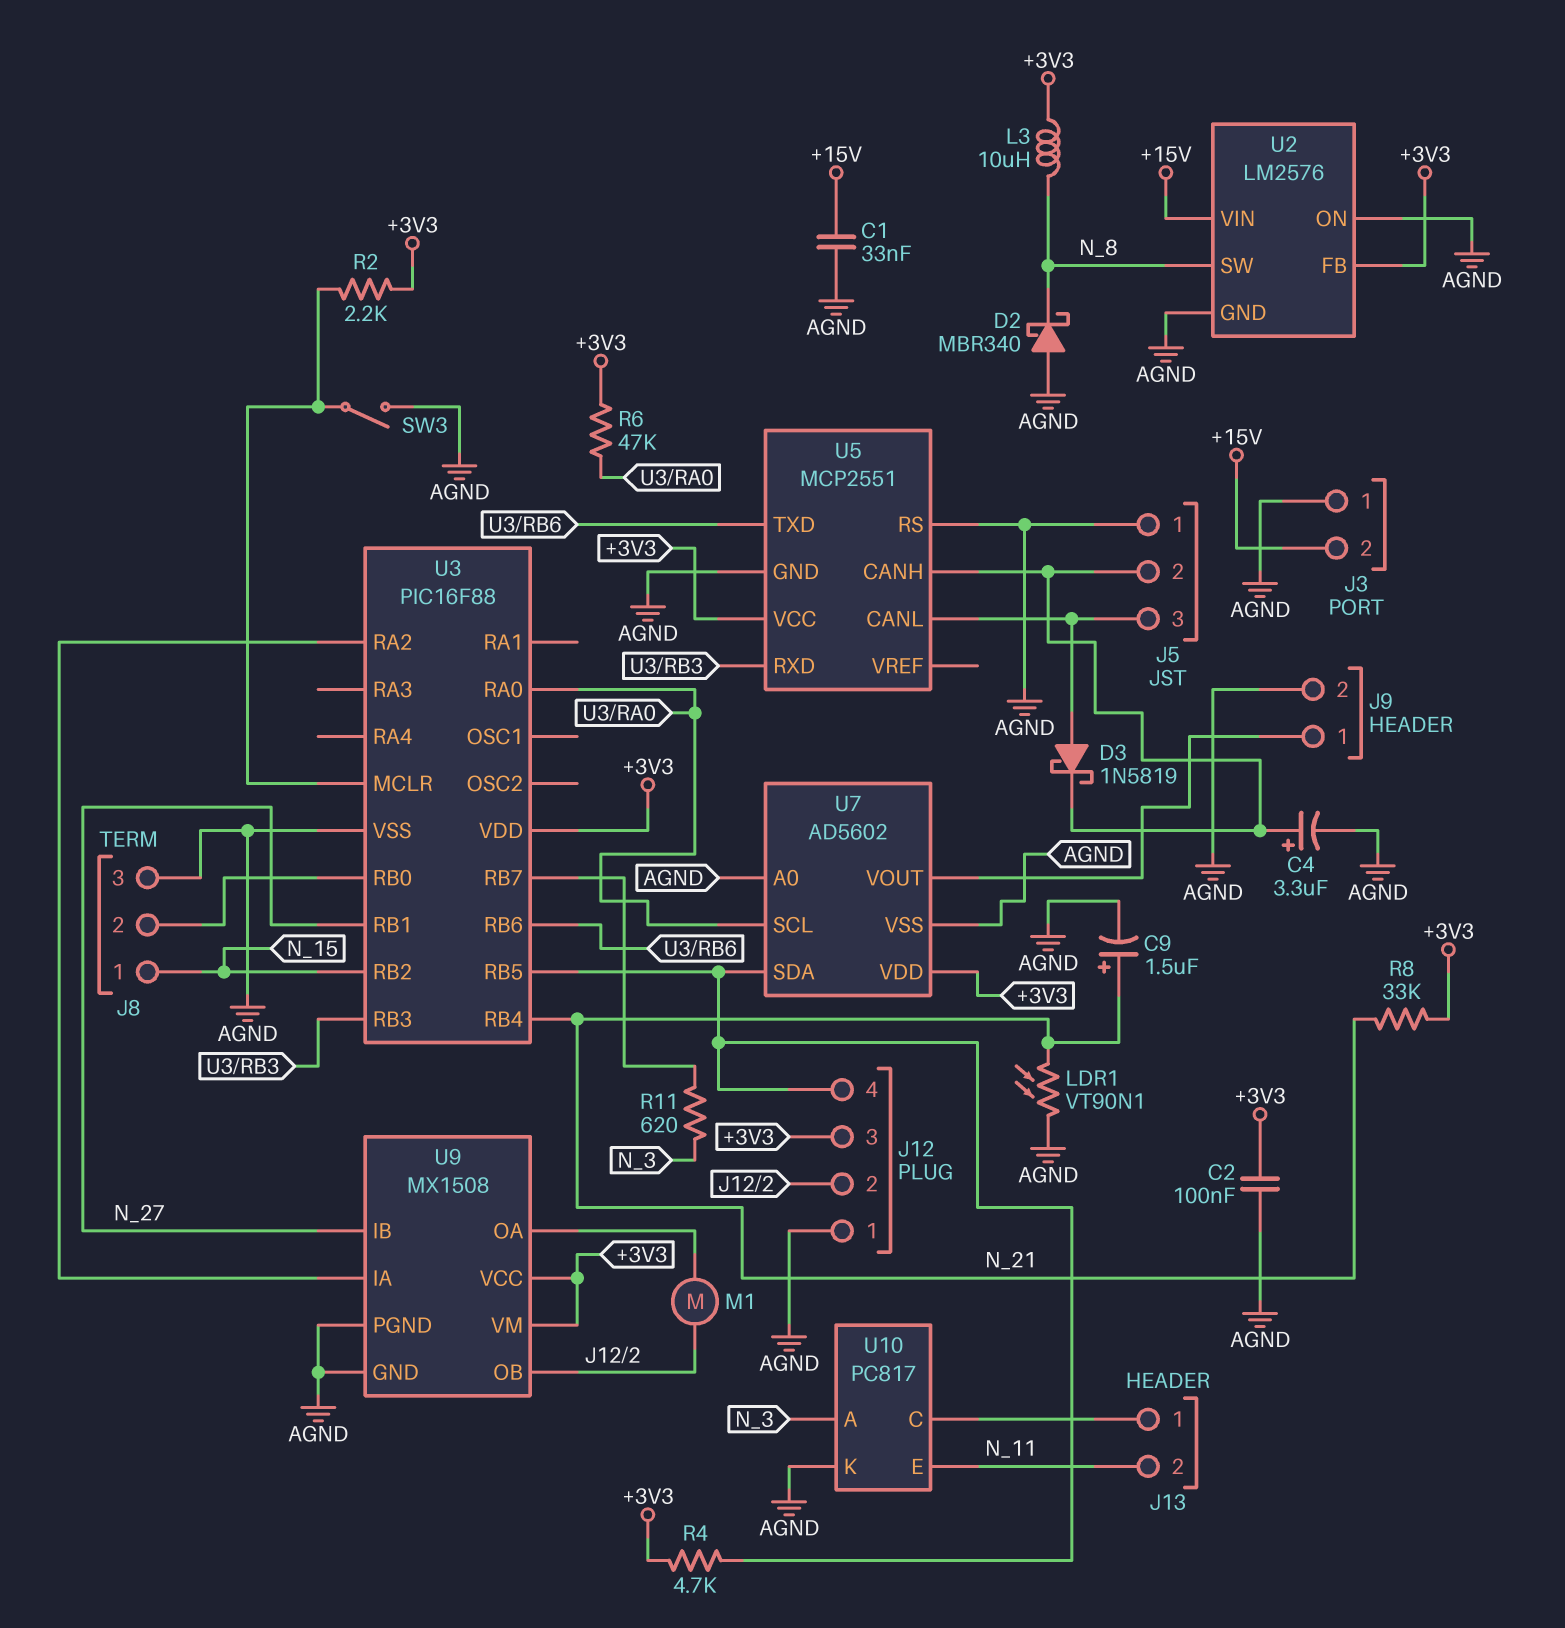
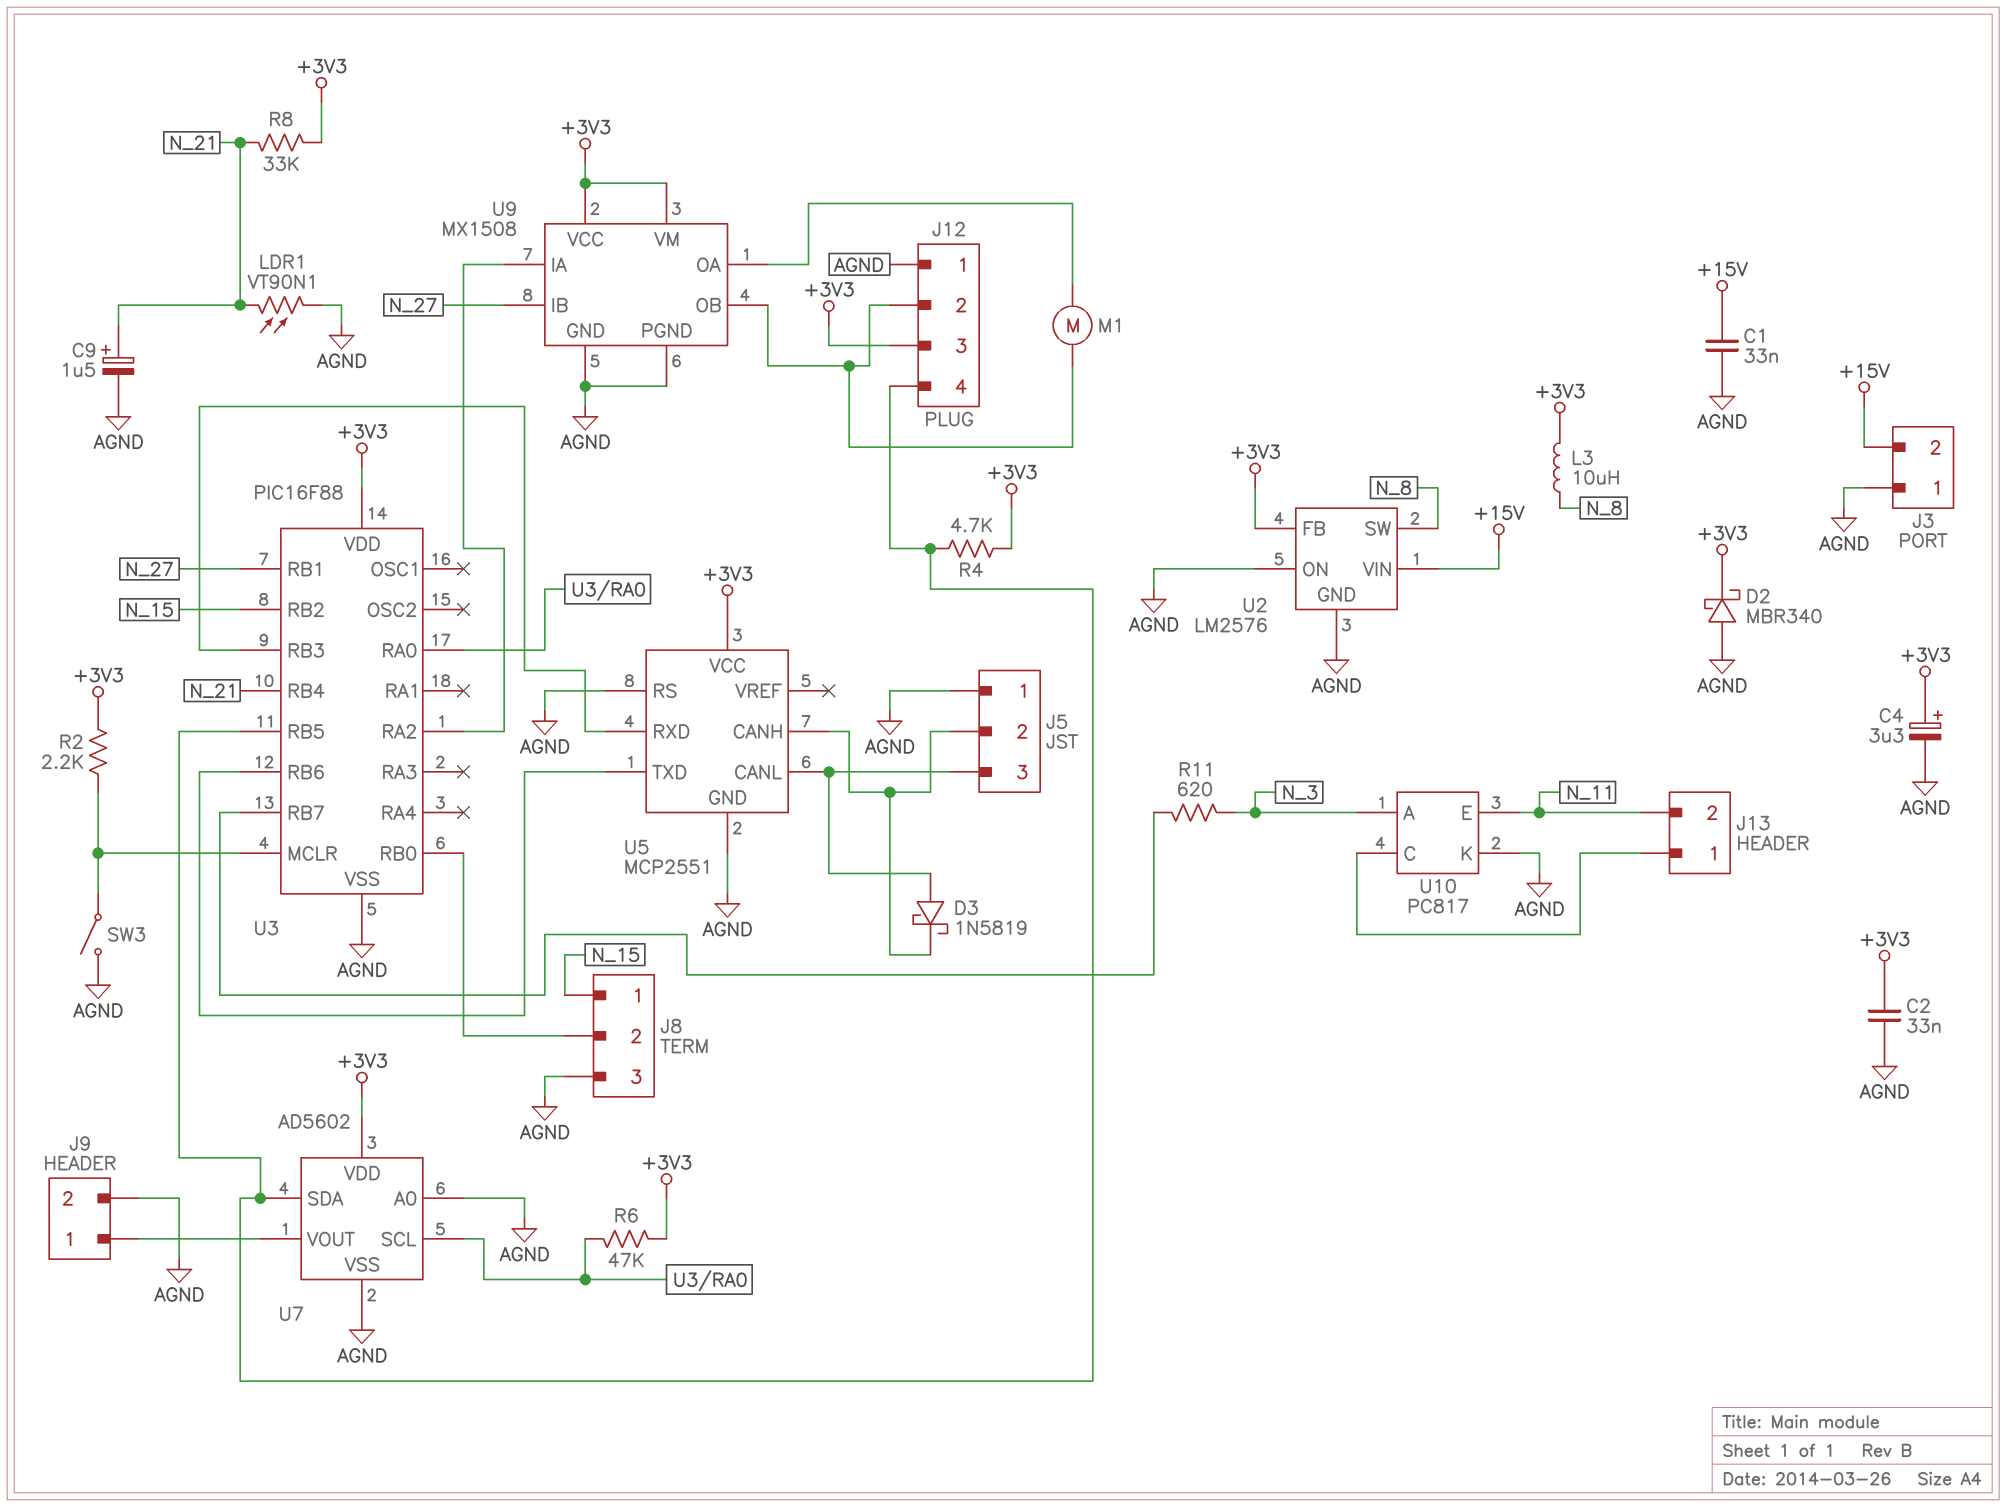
C2: 100nF (+3V3, AGND) -> 33nF (+3V3, AGND)
C4: 3.3uF (plus J5/2, minus AGND) -> 3.3uF (plus +3V3, minus AGND)
D2: schottky MBR340 (A AGND, K N_8) -> schottky MBR340 (A AGND, K +3V3)

